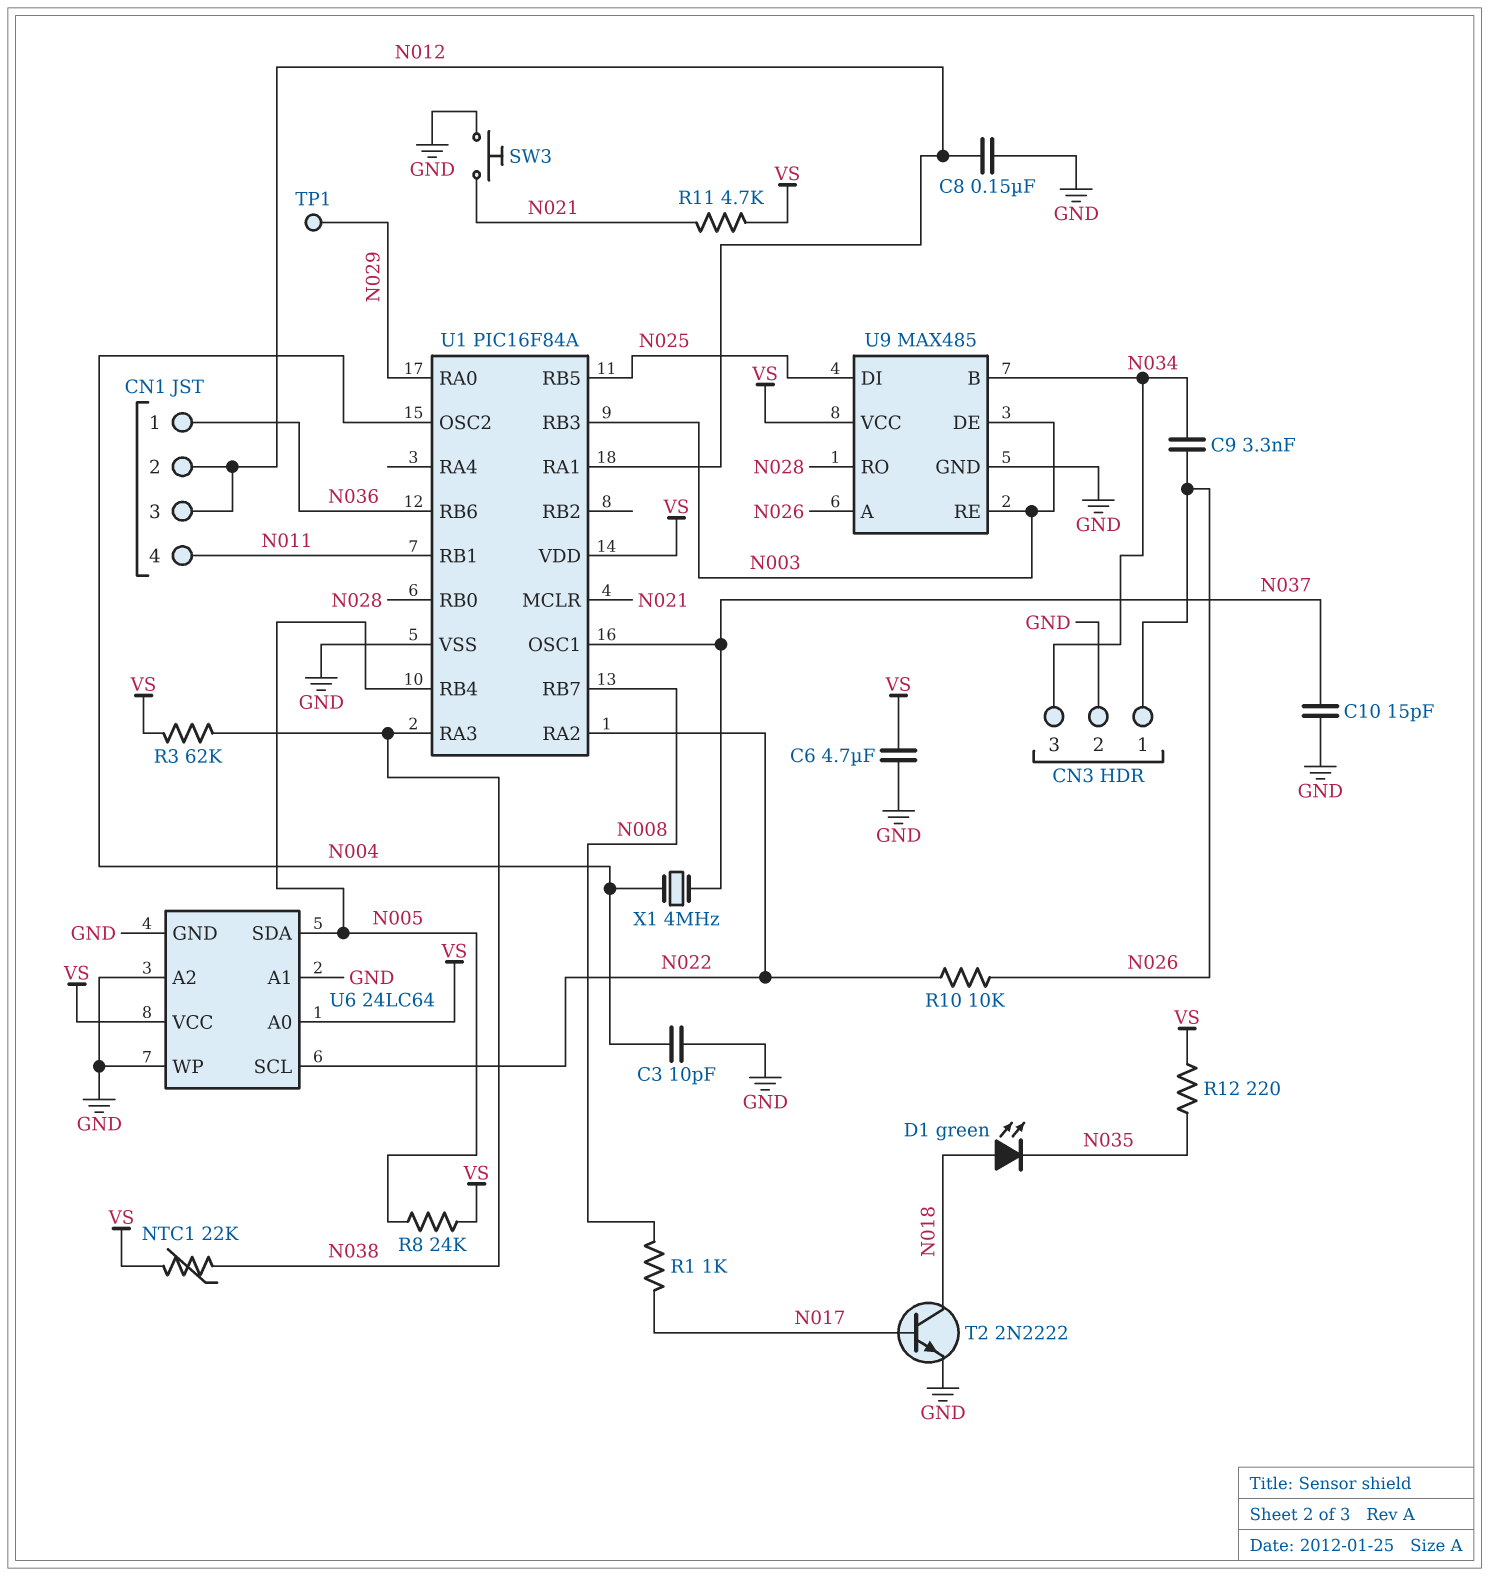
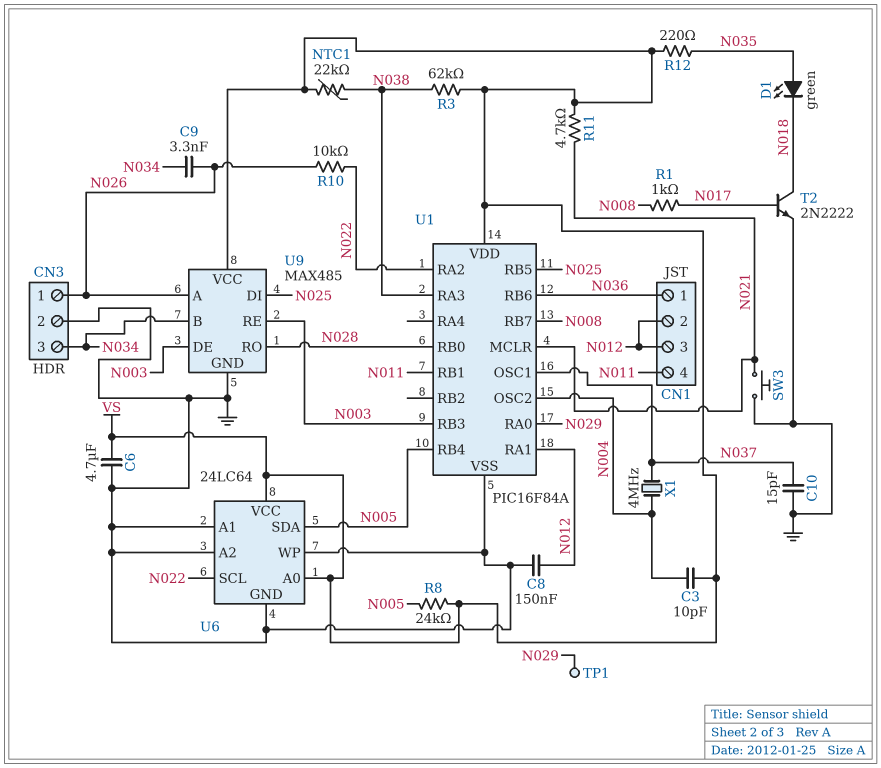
C3: 10pF (GND, N004) -> 10pF (N004, VS)
D1: LED green (A N018, K N035) -> LED green (A N035, K N018)

